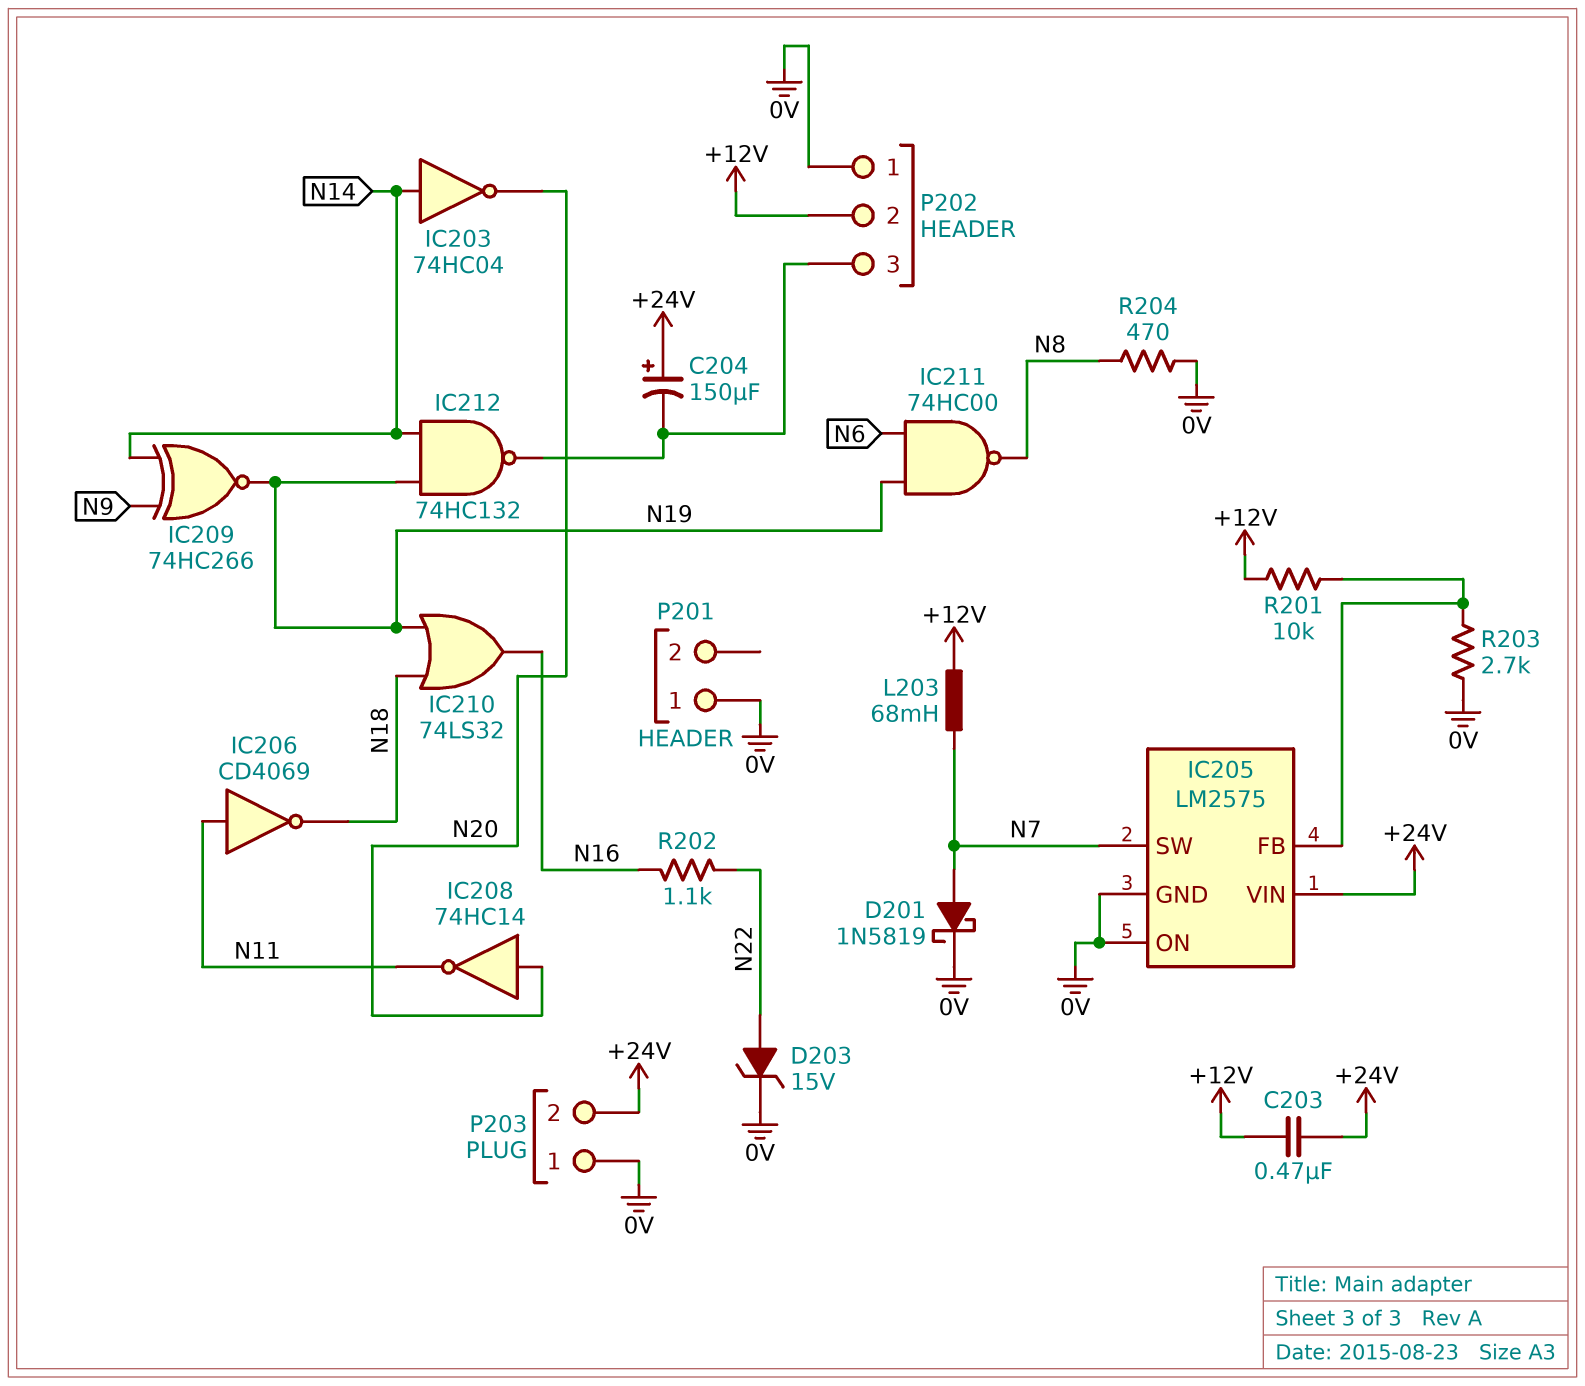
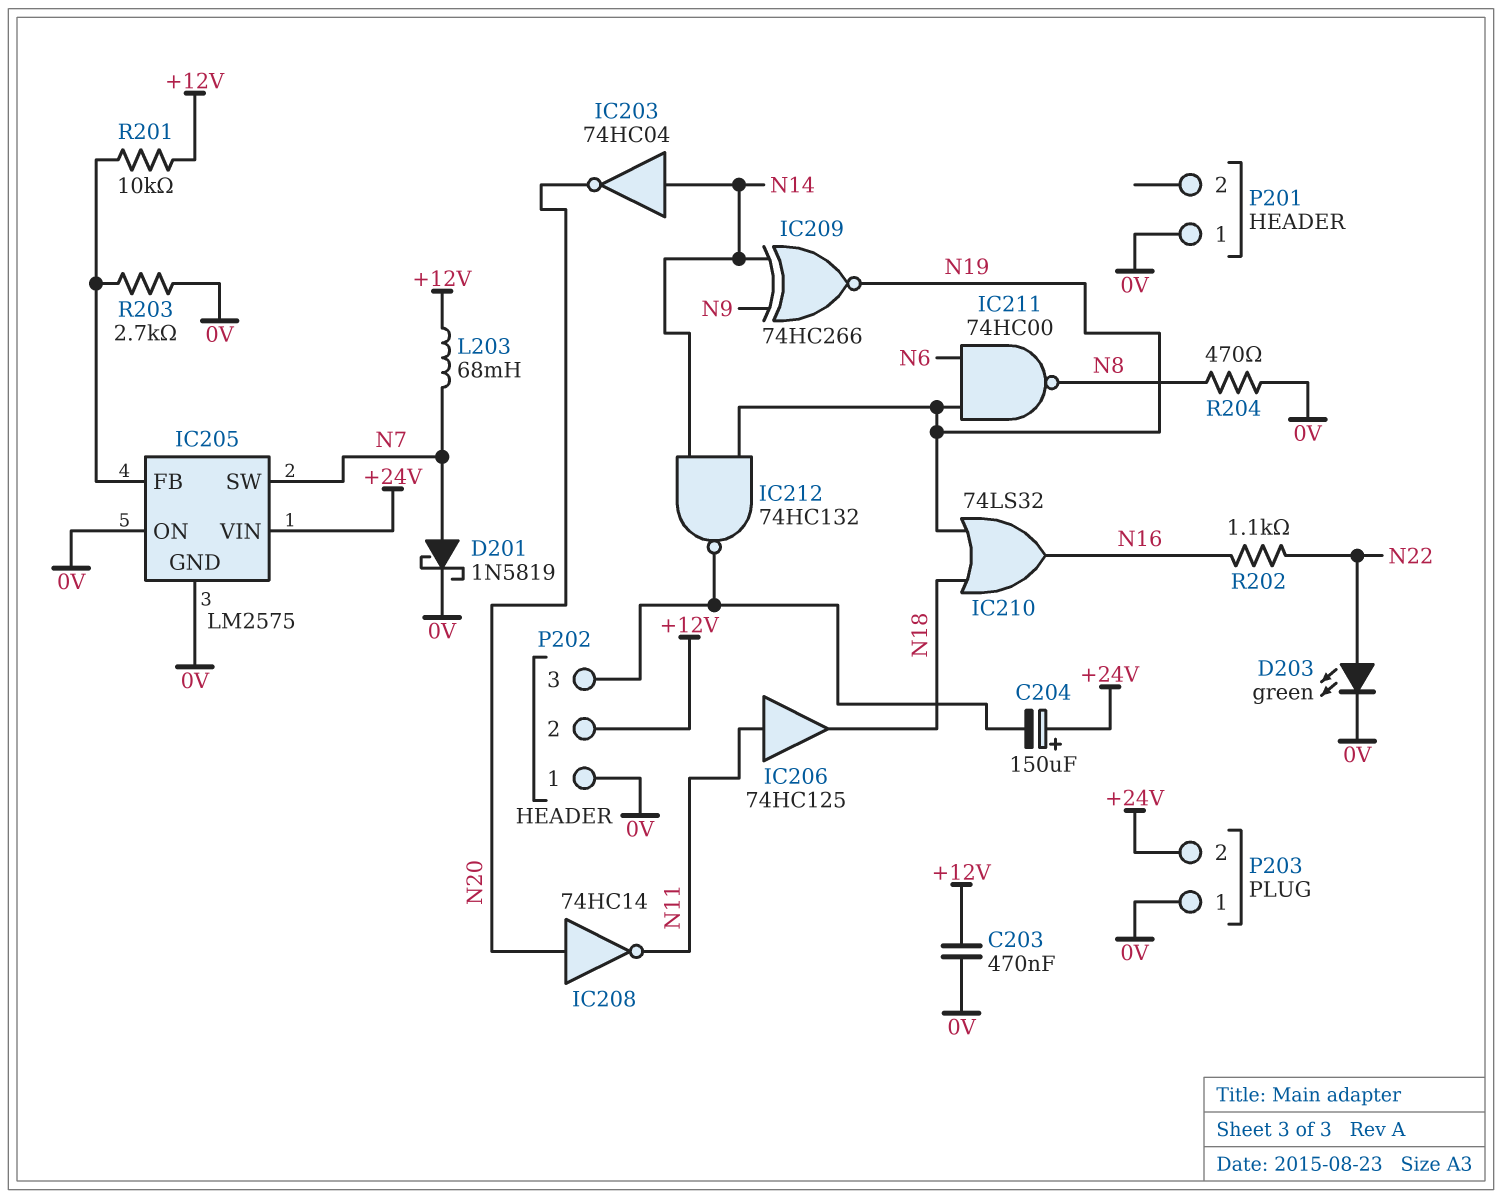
C203: 470nF (+12V, +24V) -> 470nF (+12V, 0V)
D203: zener 15V (A N22, K 0V) -> LED green (A N22, K 0V)
IC206: NOT CD4069 (in N11, out N18) -> buffer 74HC125 (in N11, out N18)

